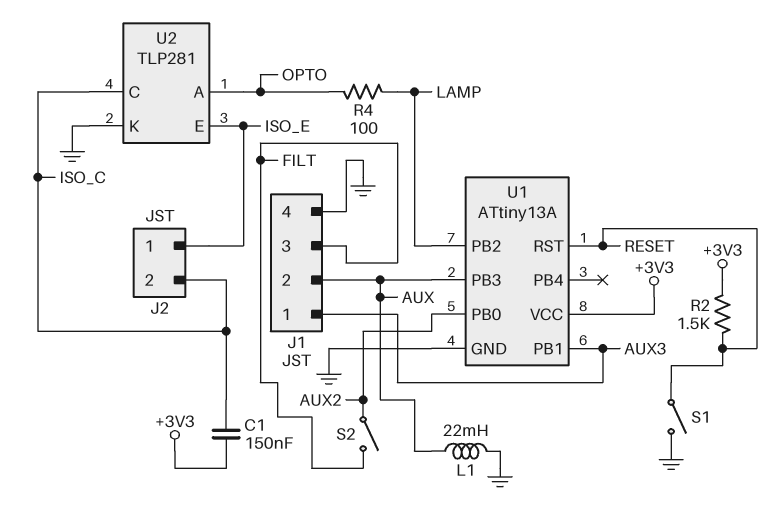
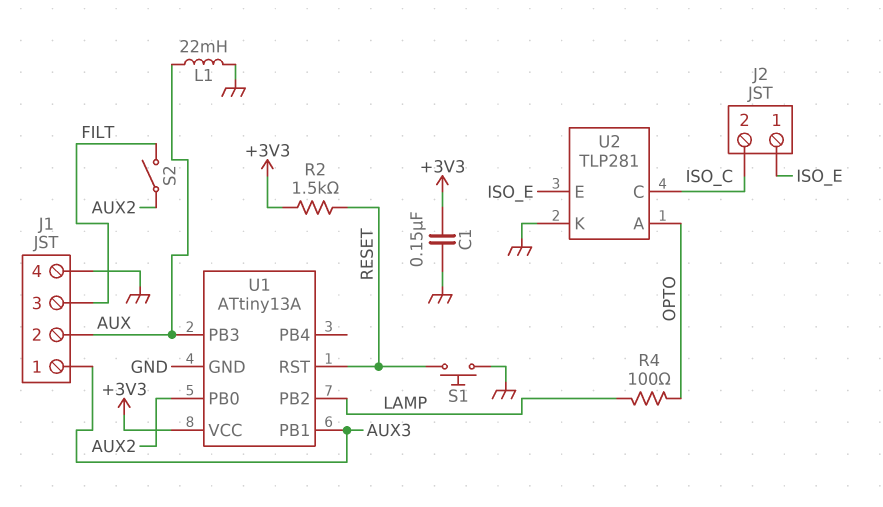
C1: 150nF (+3V3, ISO_C) -> 150nF (+3V3, GND)
S1: switch (GND, RESET) -> button (GND, RESET)

